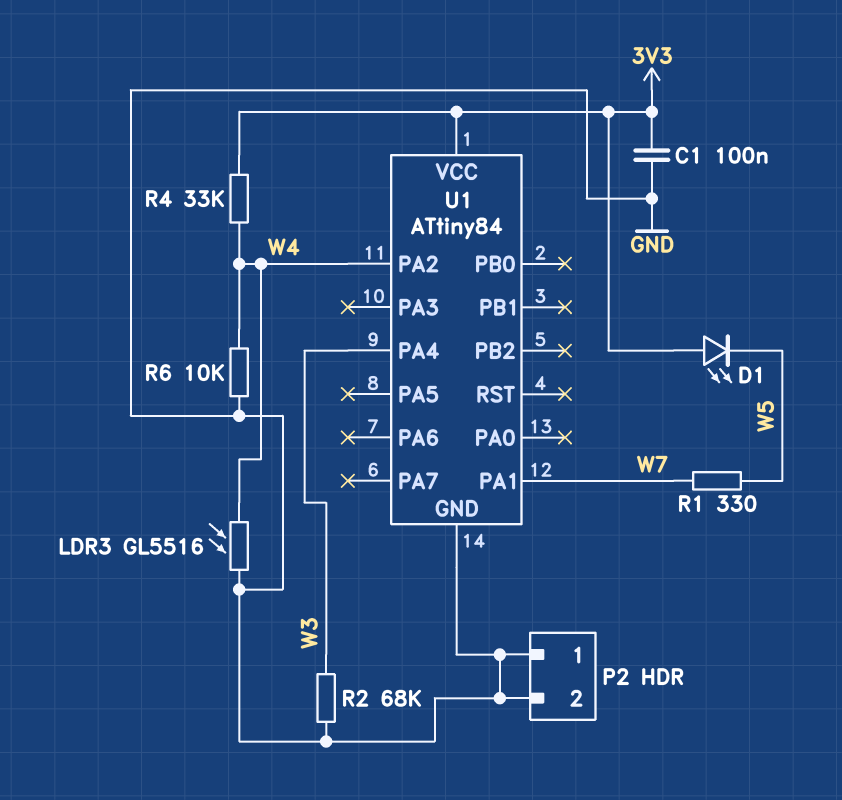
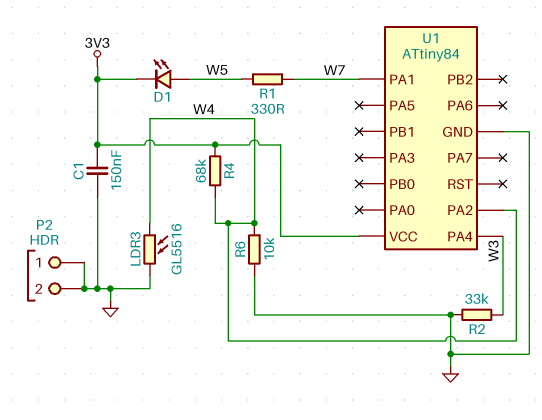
C1: 100nF (3V3, GND) -> 150nF (3V3, GND)
D1: LED (A 3V3, K W5) -> LED (A W5, K 3V3)
R2: 68k (GND, W3) -> 33k (GND, W3)
R4: 33k (3V3, W4) -> 68k (3V3, W4)

